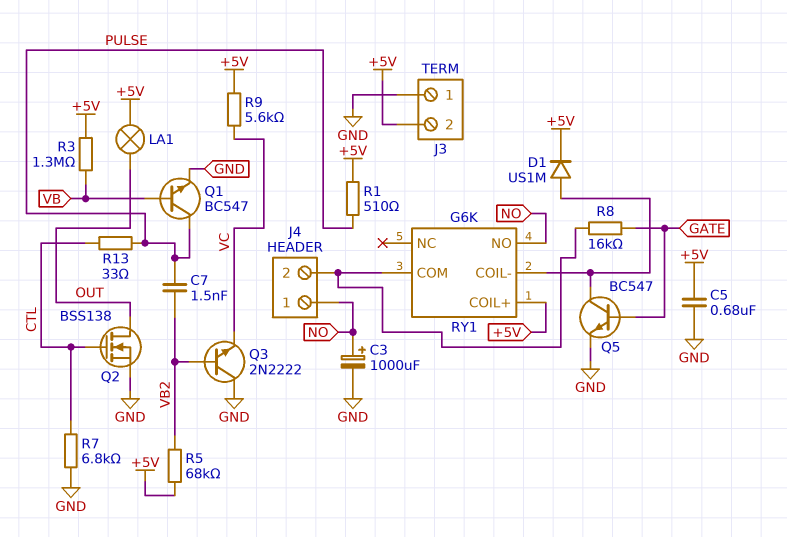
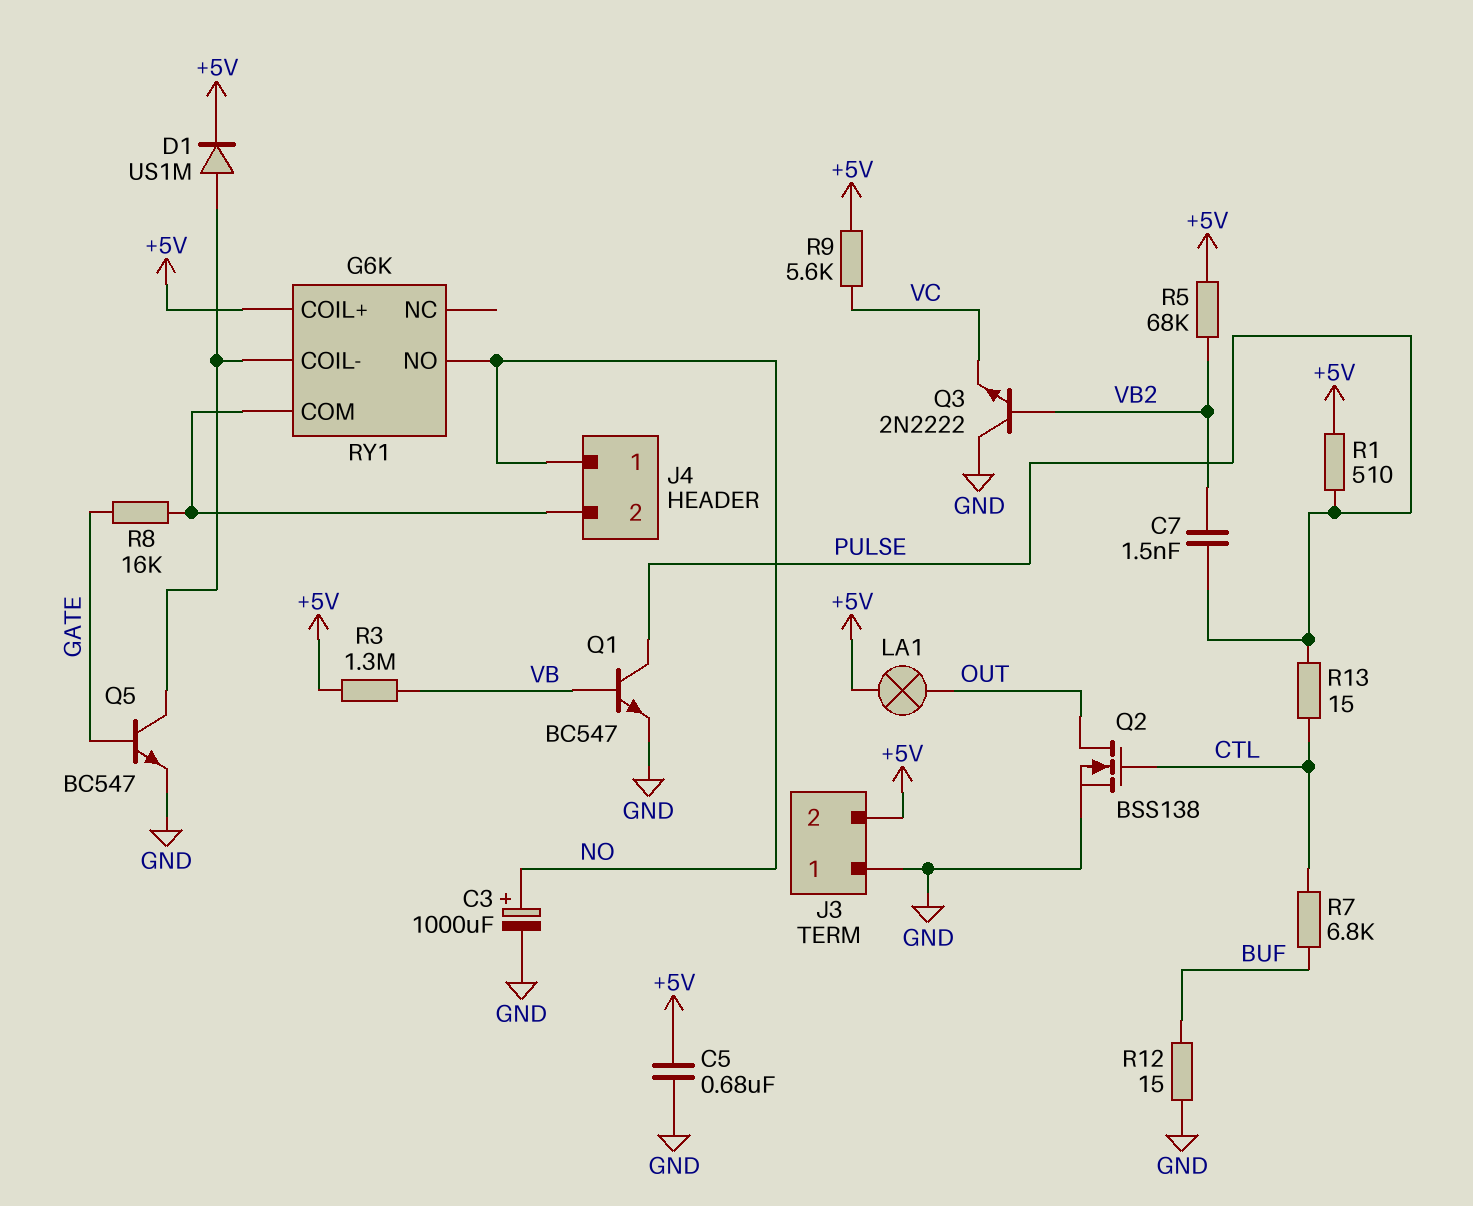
R7: 6.8k (CTL, GND) -> 6.8k (BUF, CTL)
R12: none -> 15 (BUF, GND)
R13: 33 (CTL, PULSE) -> 15 (CTL, PULSE)

